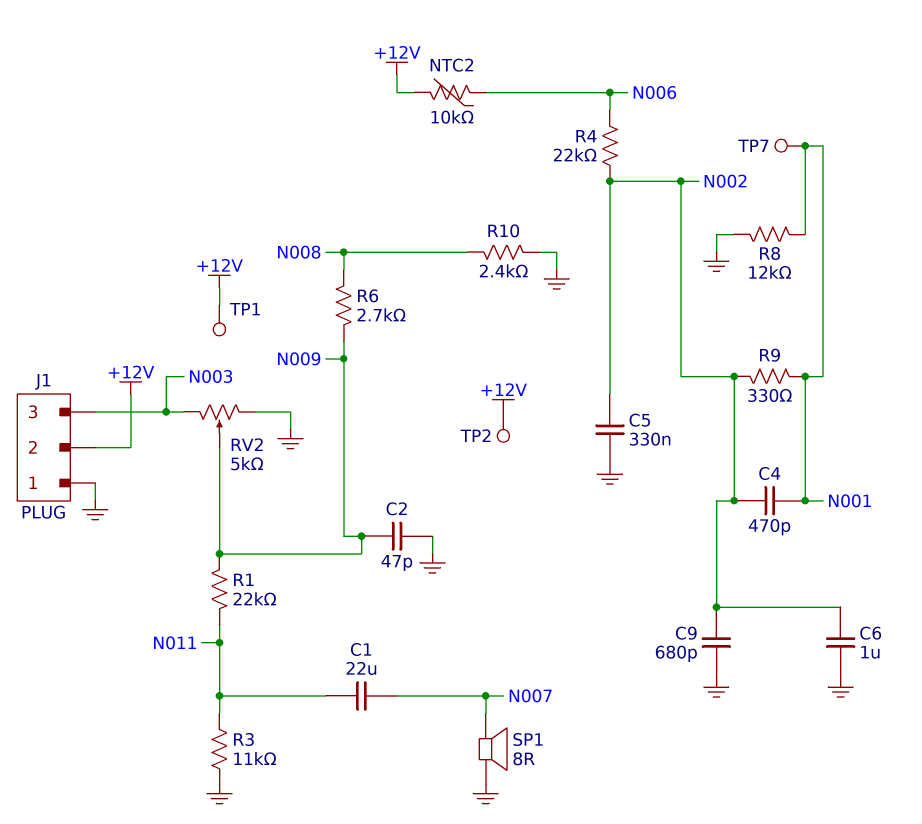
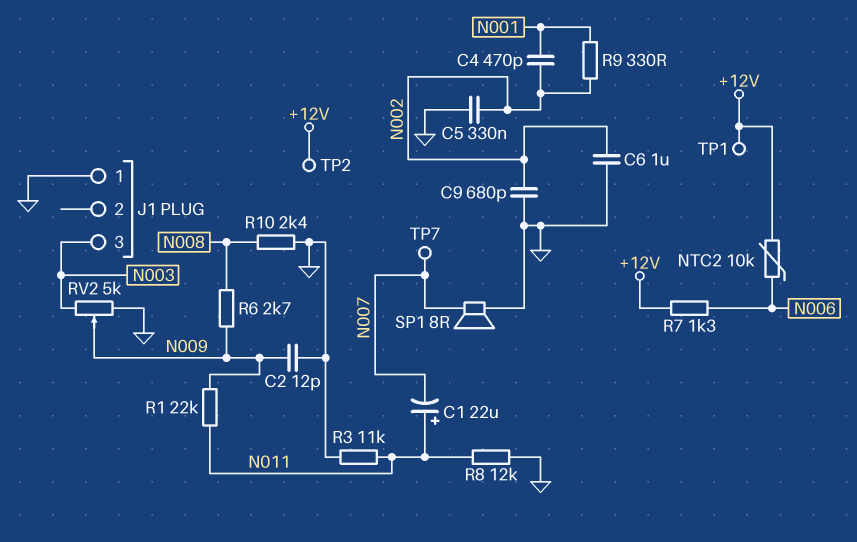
C1: 22uF (N007, N011) -> 22uF (plus N011, minus N007)
C2: 47pF (GND, N009) -> 12pF (GND, N009)
J1 pin 2: +12V -> none
R4: 22k (N002, N006) -> none
R7: none -> 1.3k (+12V, N006)
R8: 12k (GND, N001) -> 12k (GND, N011)
TP7: test point (N001) -> test point (N007)

